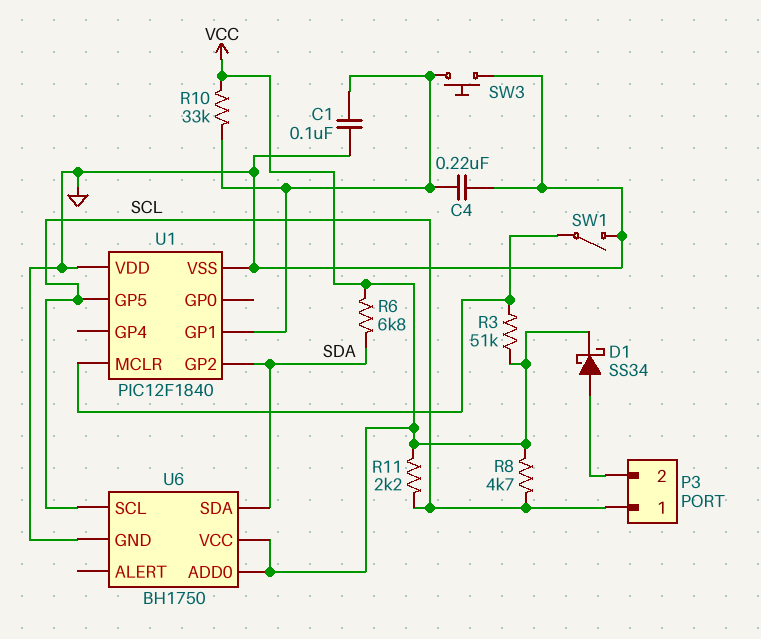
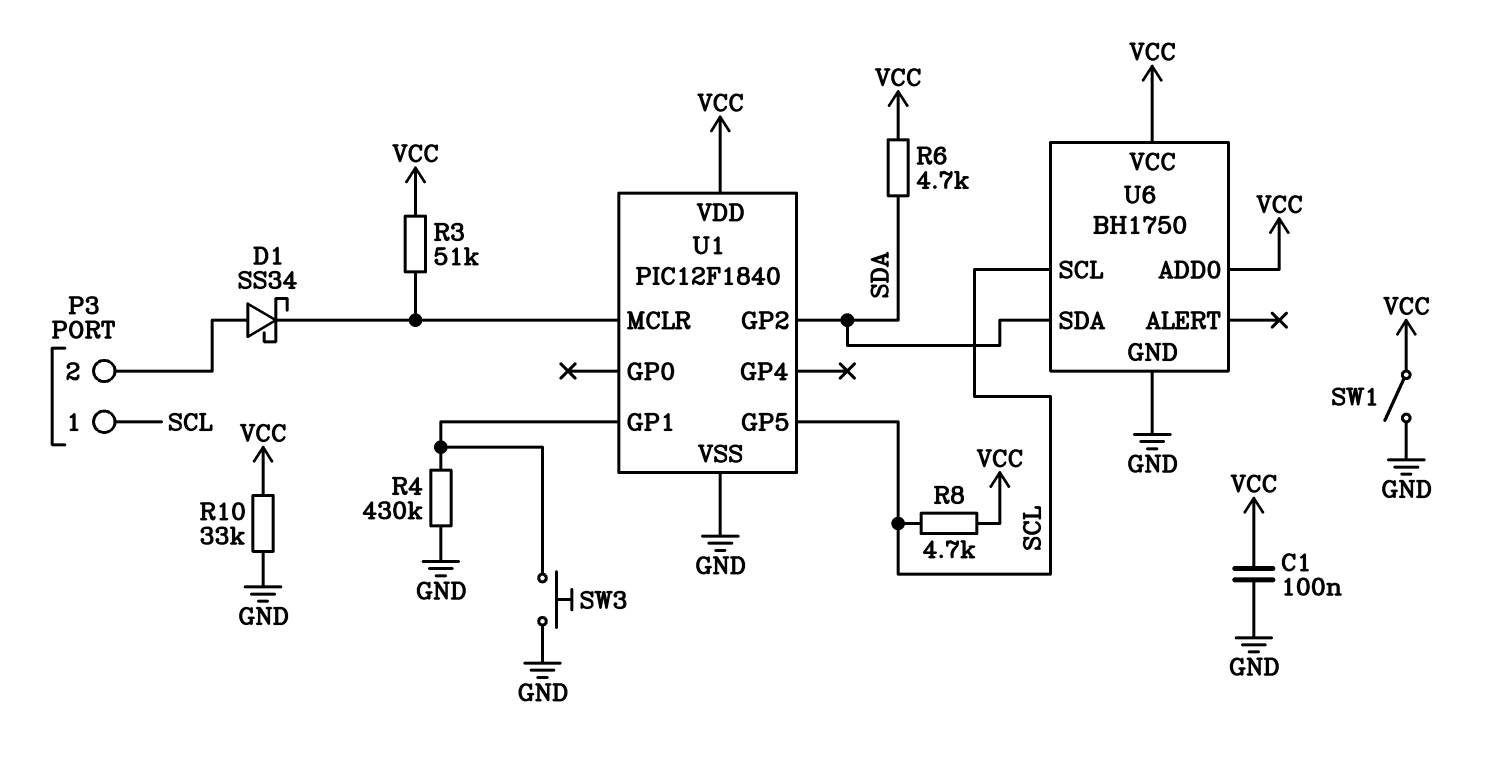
C1: 100nF (GND, U1/GP1) -> 100nF (GND, VCC)
C4: 220nF (GND, U1/GP1) -> none
D1: schottky SS34 (A P3/2, K VCC) -> schottky SS34 (A P3/2, K U1/MCLR)
R4: none -> 430k (GND, U1/GP1)
R6: 6.8k (SDA, VCC) -> 4.7k (SDA, VCC)
R10: 33k (U1/GP1, VCC) -> 33k (GND, VCC)
R11: 2.2k (SCL, VCC) -> none
SW1: switch (GND, U1/MCLR) -> switch (GND, VCC)
U1 pin VDD: GND -> VCC

